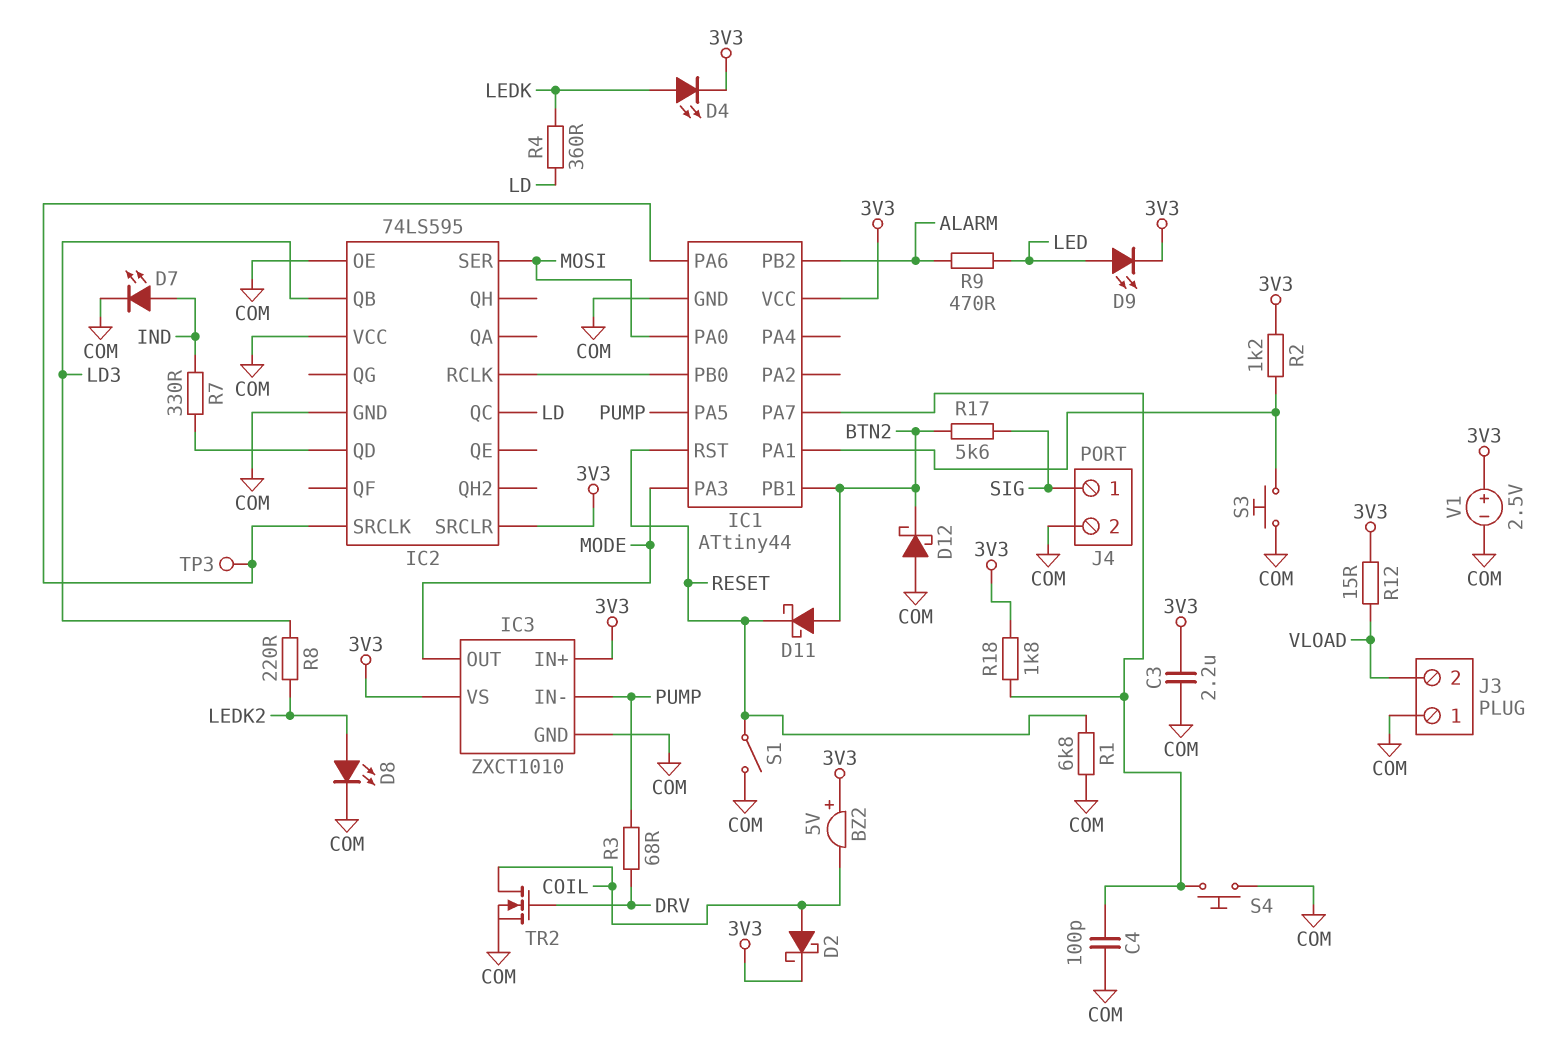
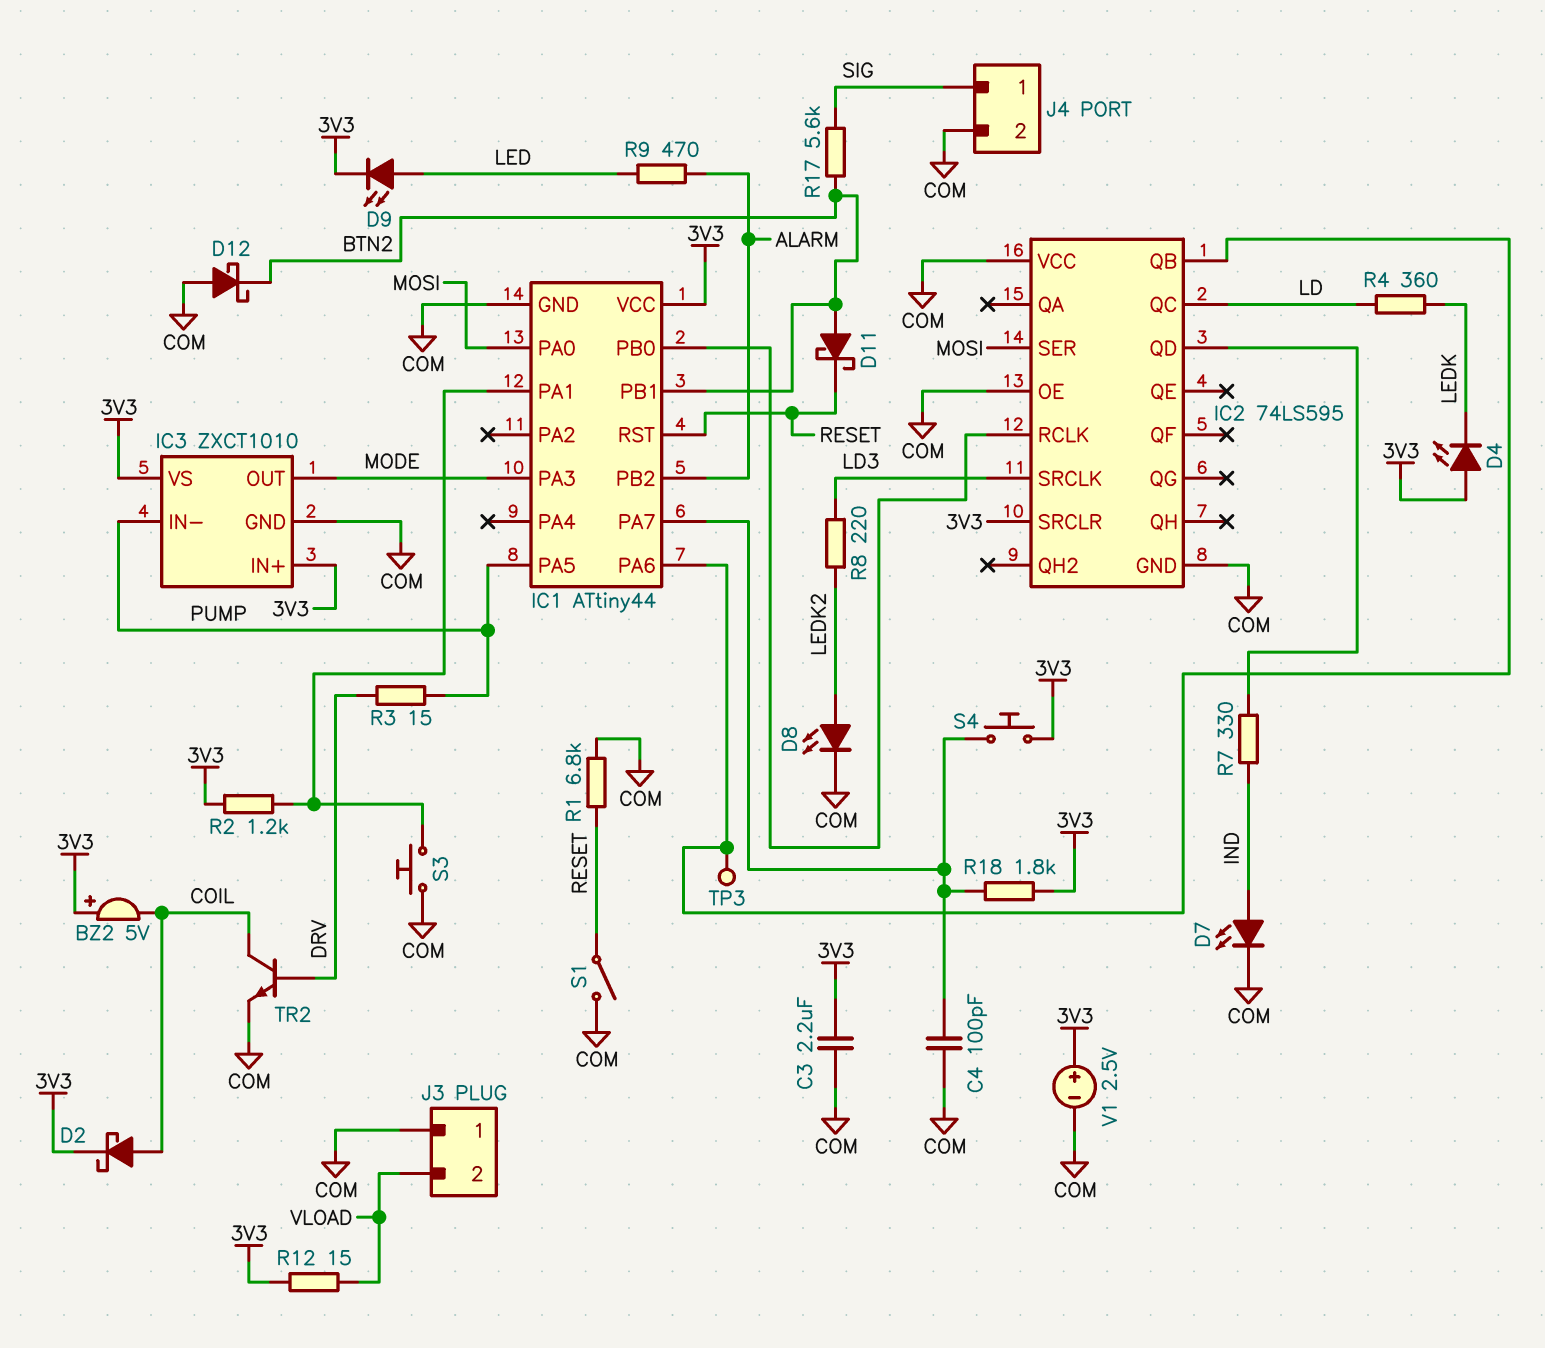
D4: LED (A LEDK, K 3V3) -> LED (A 3V3, K LEDK)
IC2 pin QB: LD3 -> IC1/PA6
IC2 pin SRCLK: IC1/PA6 -> LD3
R3: 68 (DRV, PUMP) -> 15 (DRV, PUMP)
S4: button (COM, IC1/PA7) -> button (3V3, IC1/PA7)
TR2: NMOS (G DRV, D COIL, S COM) -> NPN (B DRV, C COIL, E COM)

